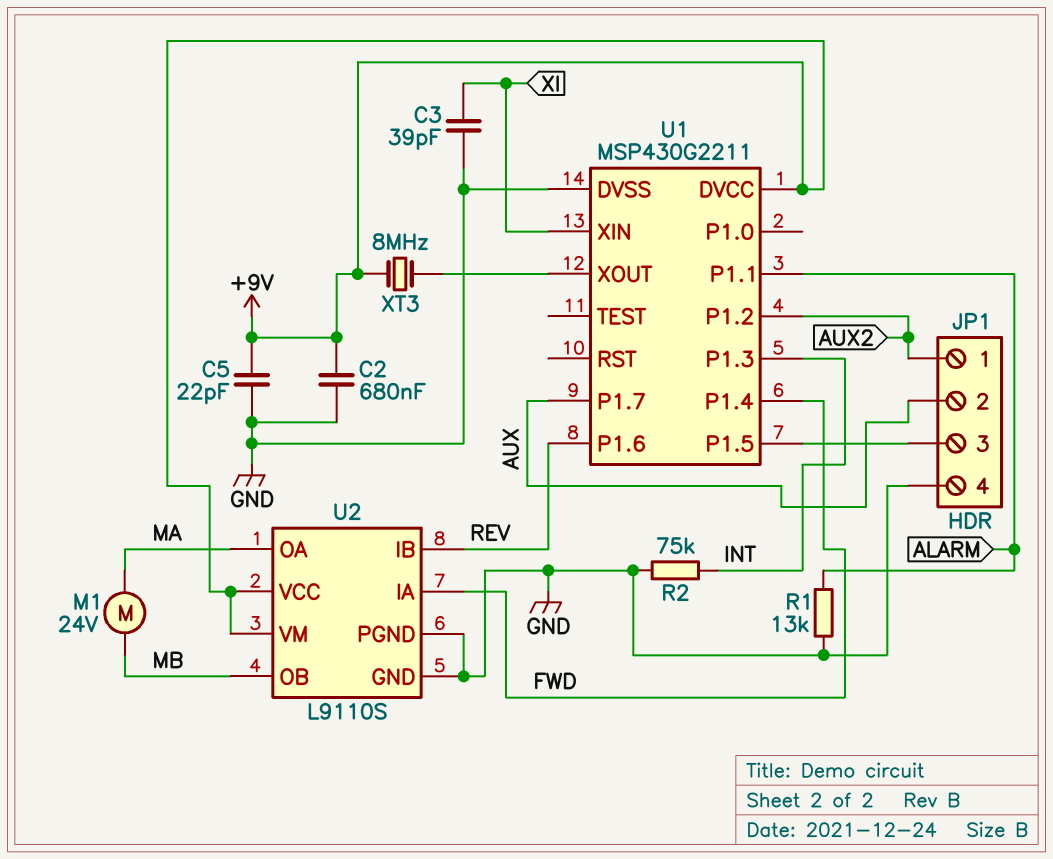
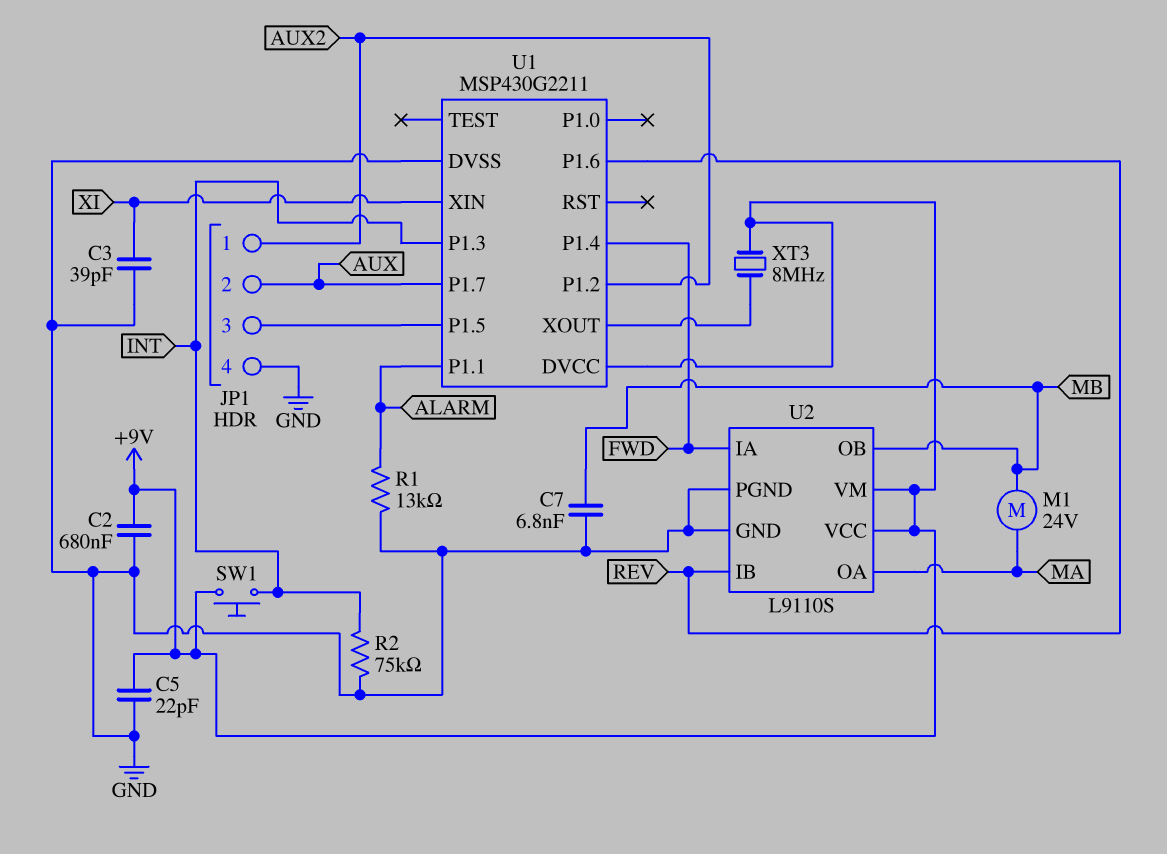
C7: none -> 6.8nF (GND, MB)
SW1: none -> button (+9V, INT)

